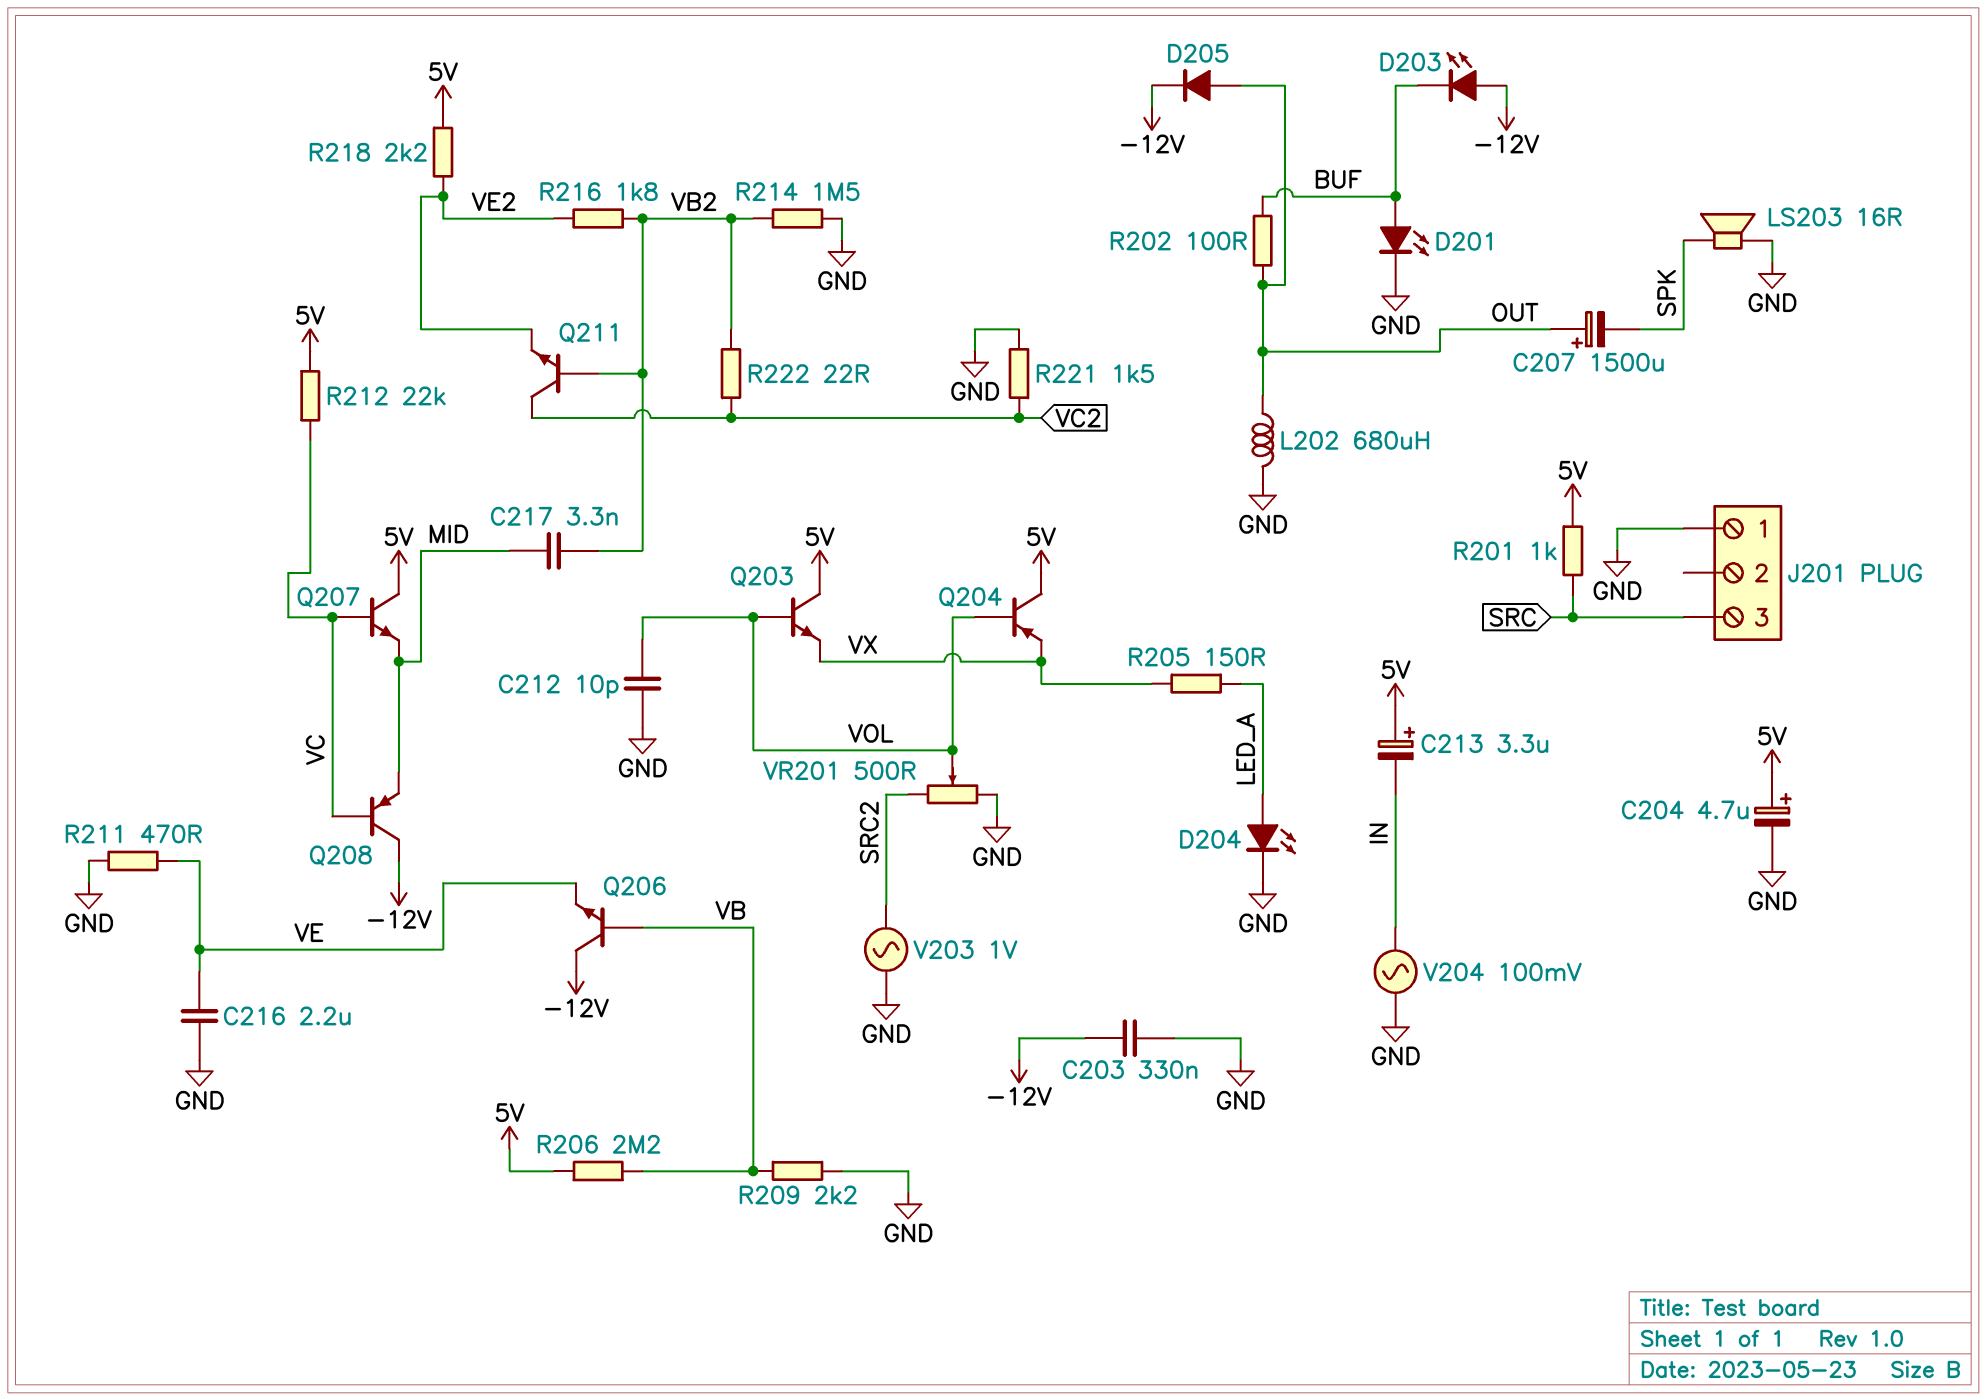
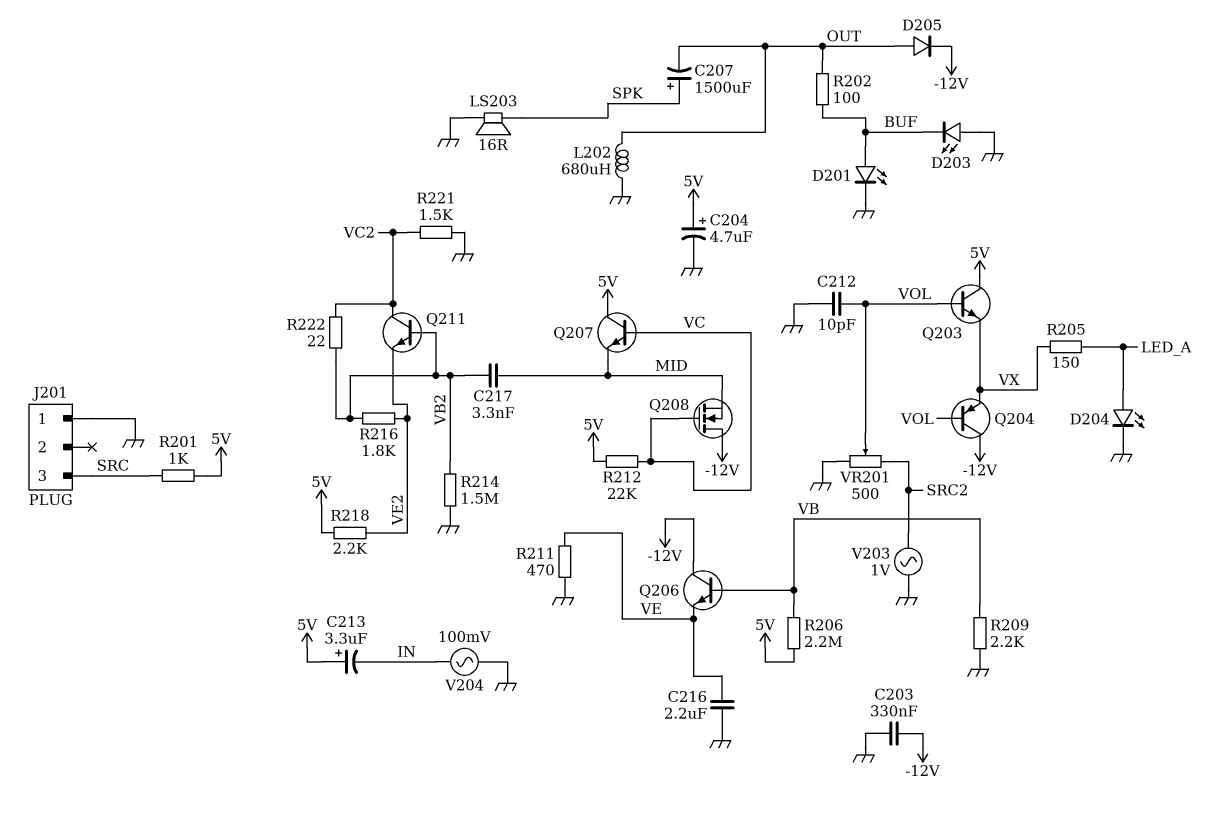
C207: 1500uF (plus OUT, minus SPK) -> 1500uF (plus SPK, minus OUT)
D203: LED (A -12V, K BUF) -> LED (A GND, K BUF)
Q204: PNP (B VOL, C 5V, E VX) -> PNP (B VOL, C -12V, E VX)
Q208: PNP (B VC, C -12V, E MID) -> NMOS (G VC, D -12V, S MID)

